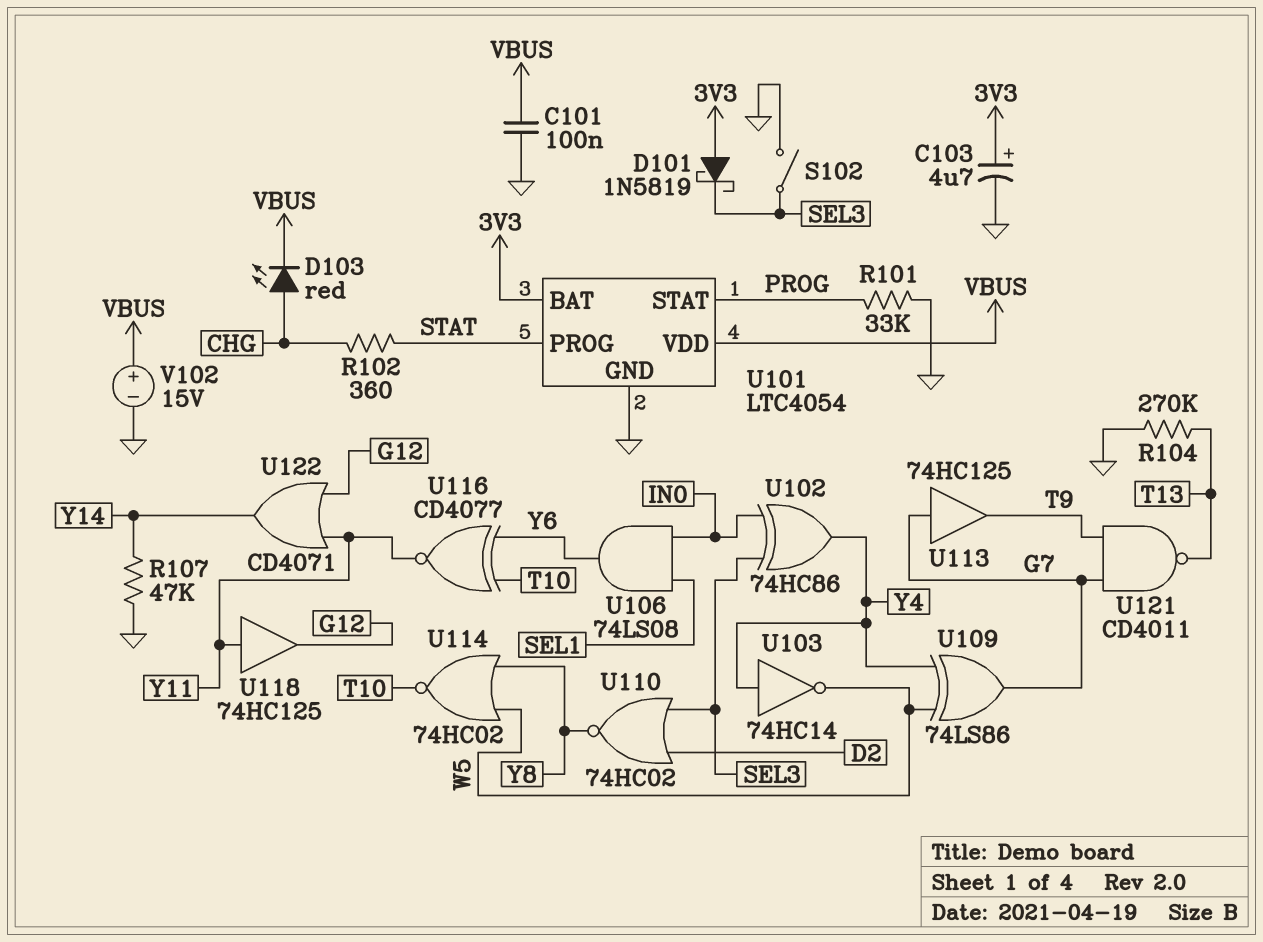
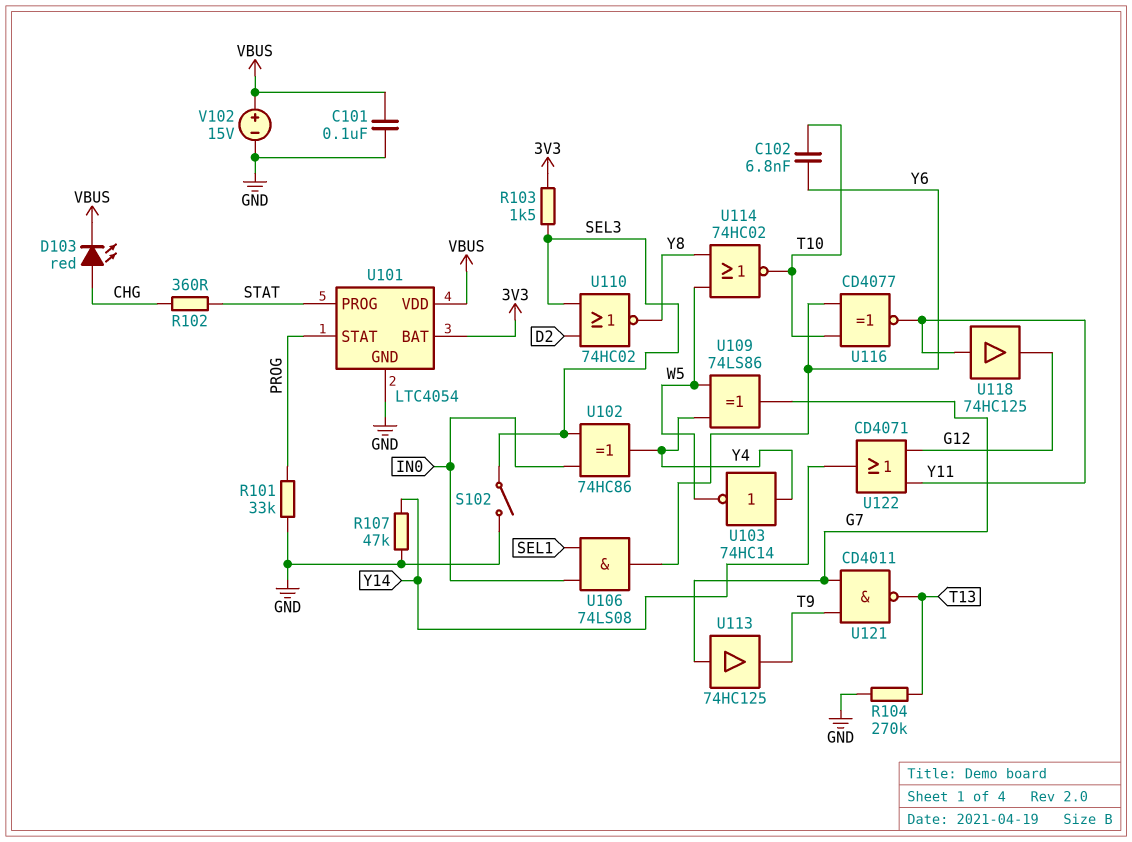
C102: none -> 6.8nF (T10, Y6)
C103: 4.7uF (plus 3V3, minus GND) -> none
D101: schottky 1N5819 (A 3V3, K SEL3) -> none
R103: none -> 1.5k (3V3, SEL3)

